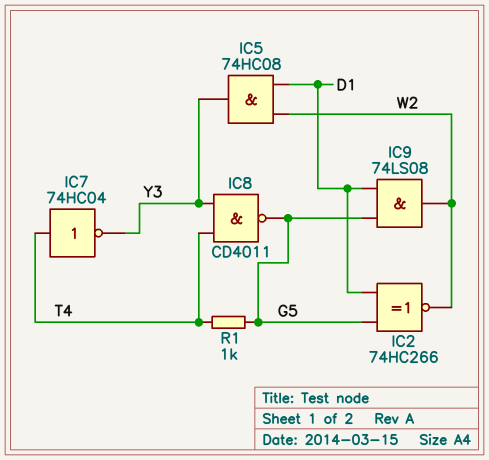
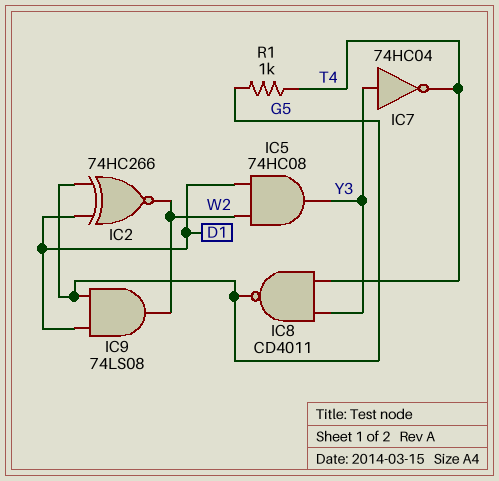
IC7: NOT 74HC04 (in T4, out Y3) -> NOT 74HC04 (in Y3, out T4)

